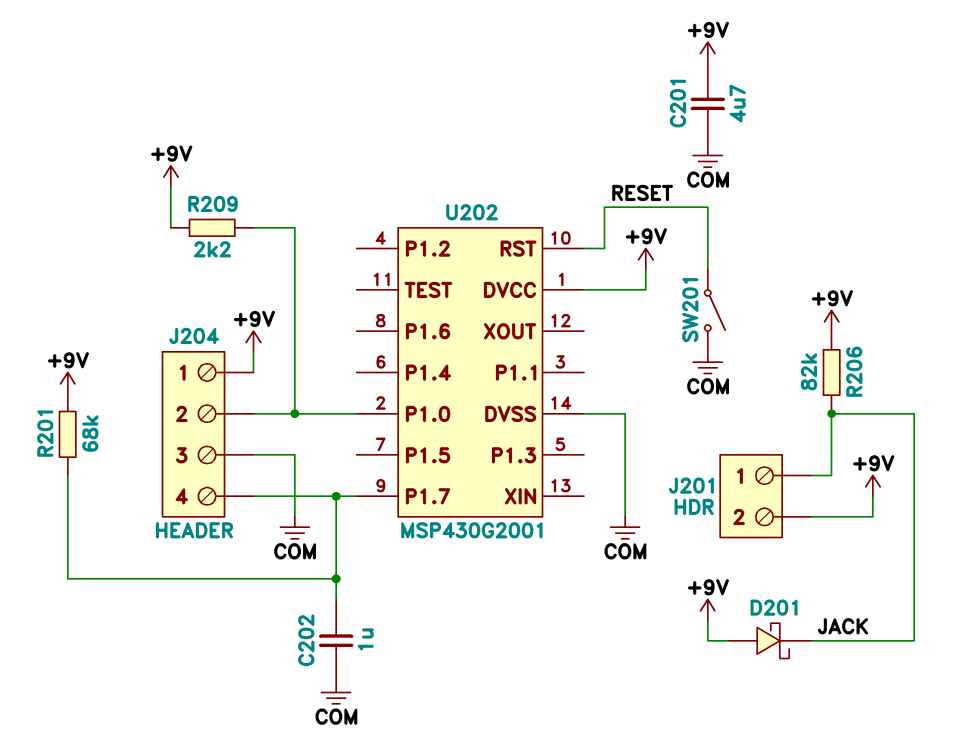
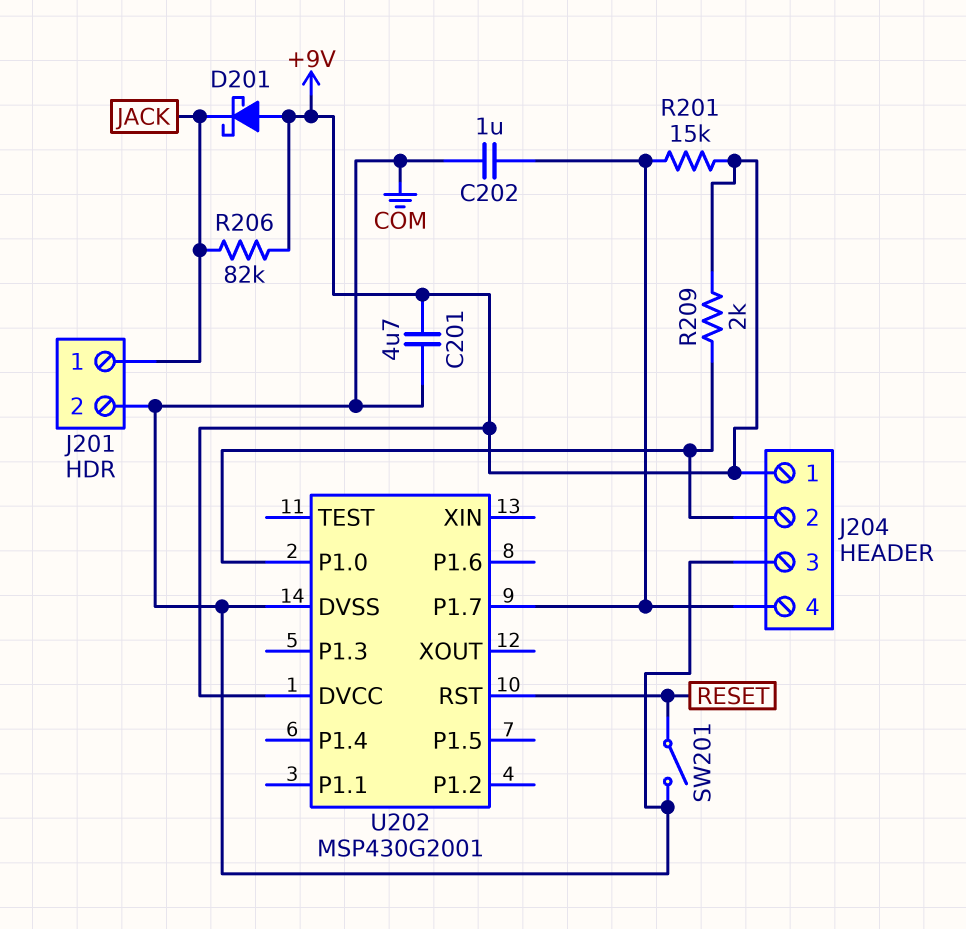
J201 pin 2: +9V -> COM
R201: 68k (+9V, J204/4) -> 15k (+9V, J204/4)
R209: 2.2k (+9V, J204/2) -> 2k (+9V, J204/2)

